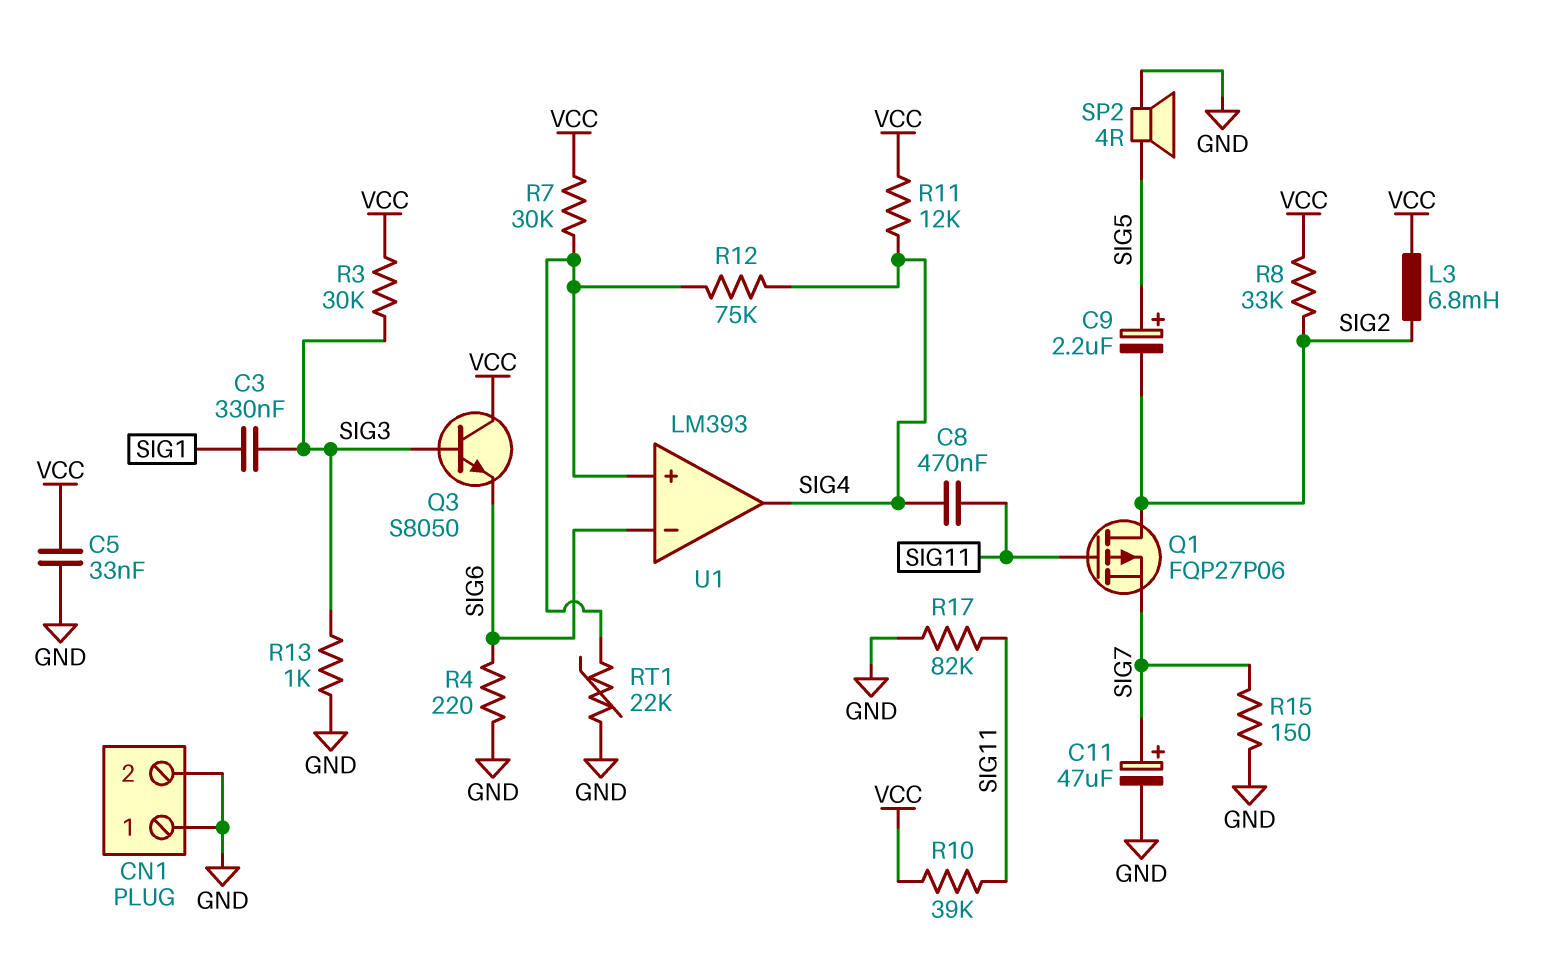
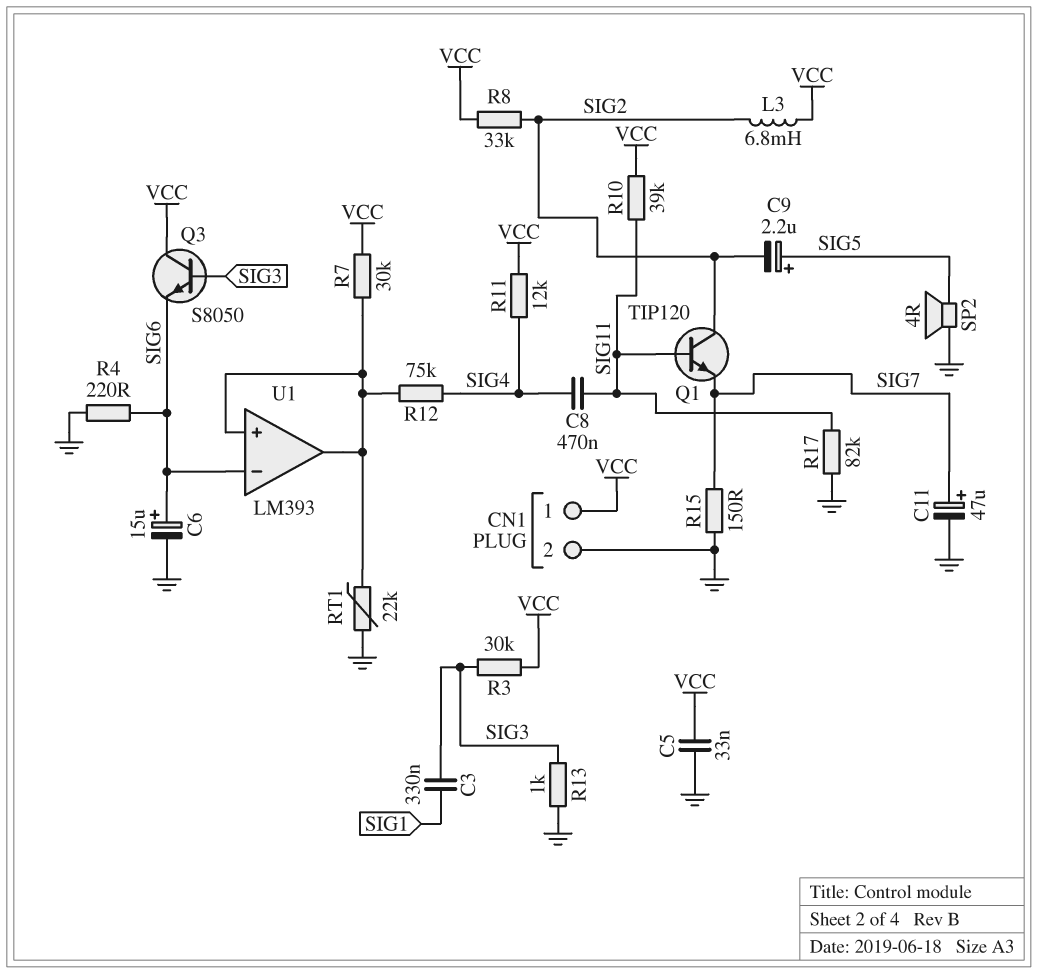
C6: none -> 15uF (plus SIG6, minus GND)
CN1 pin 1: GND -> VCC
Q1: PMOS FQP27P06 (G SIG11, D SIG2, S SIG7) -> NPN TIP120 (B SIG11, C SIG2, E SIG7)
U1 pin out: SIG4 -> U1/in+

